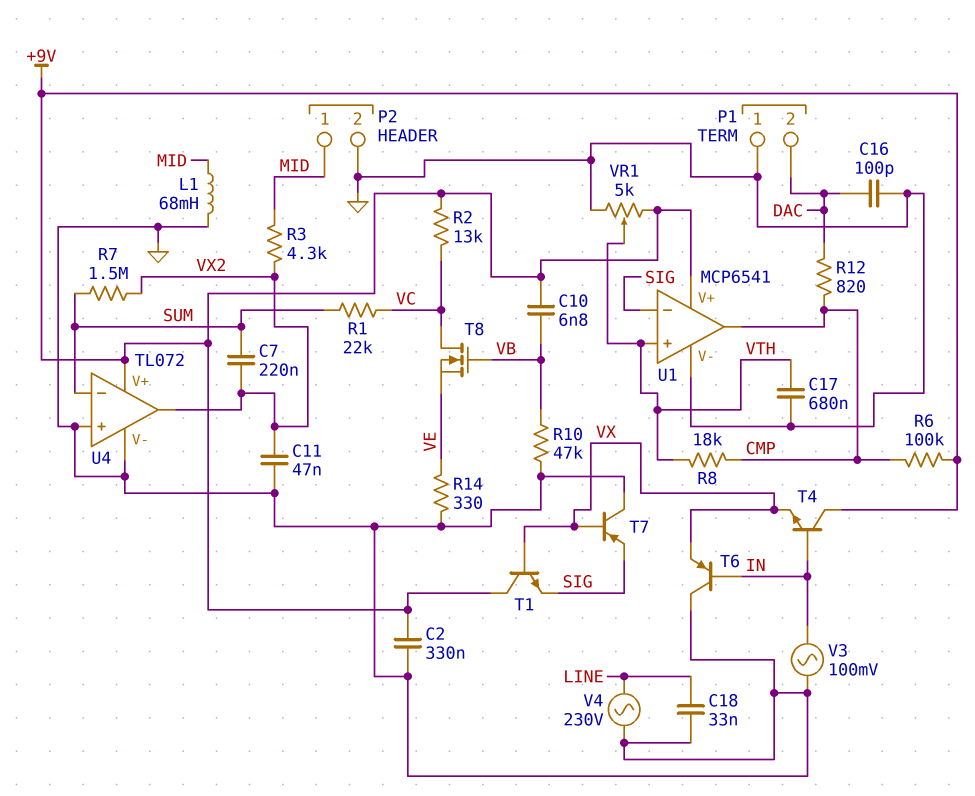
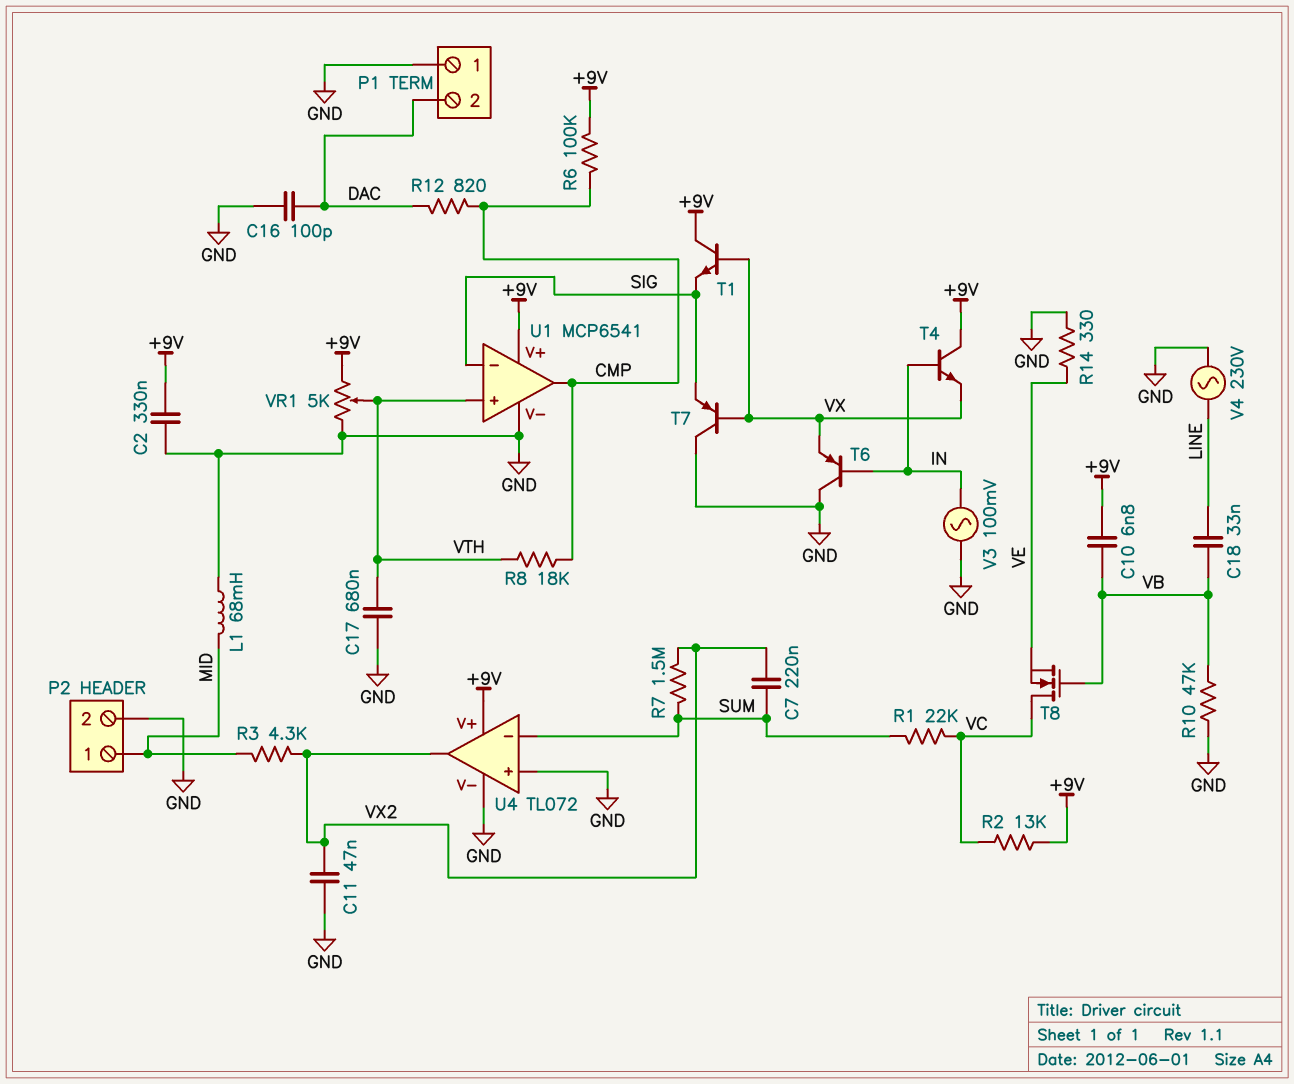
C18: 33nF (GND, LINE) -> 33nF (LINE, VB)

